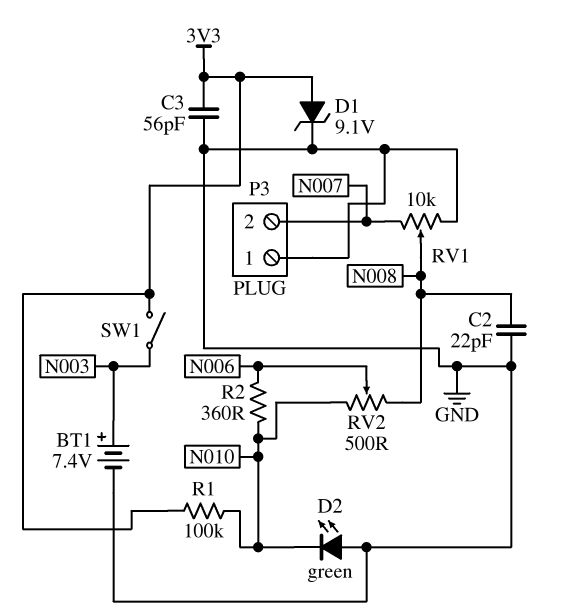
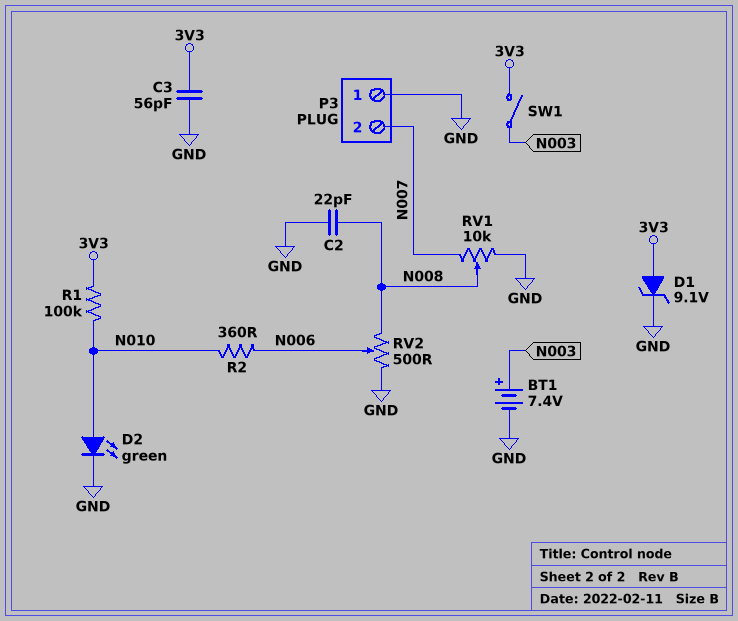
D2: LED green (A GND, K N010) -> LED green (A N010, K GND)
RV2: 500 (N008, N010, wiper N006) -> 500 (GND, N008, wiper N006)

